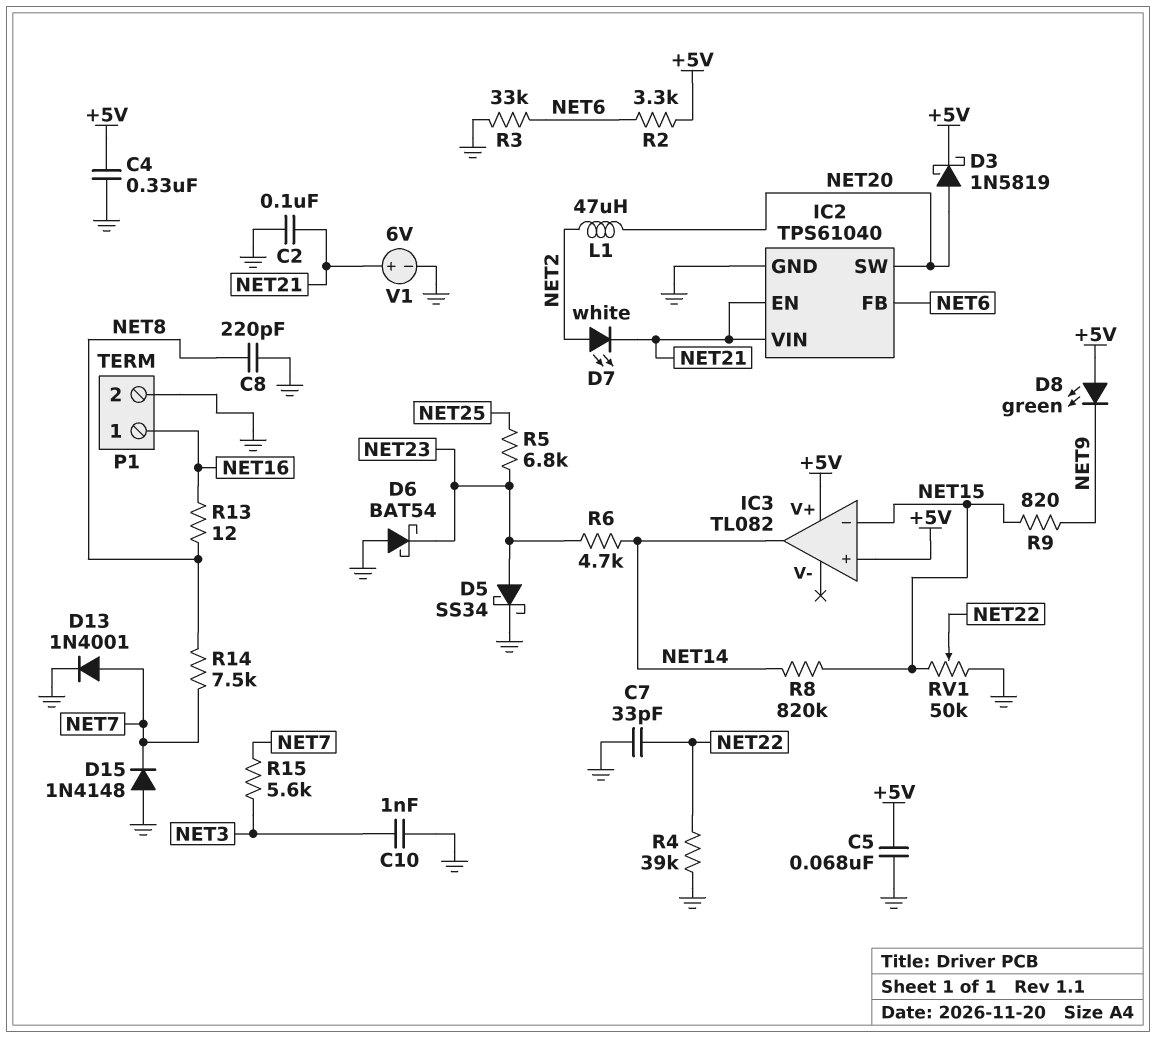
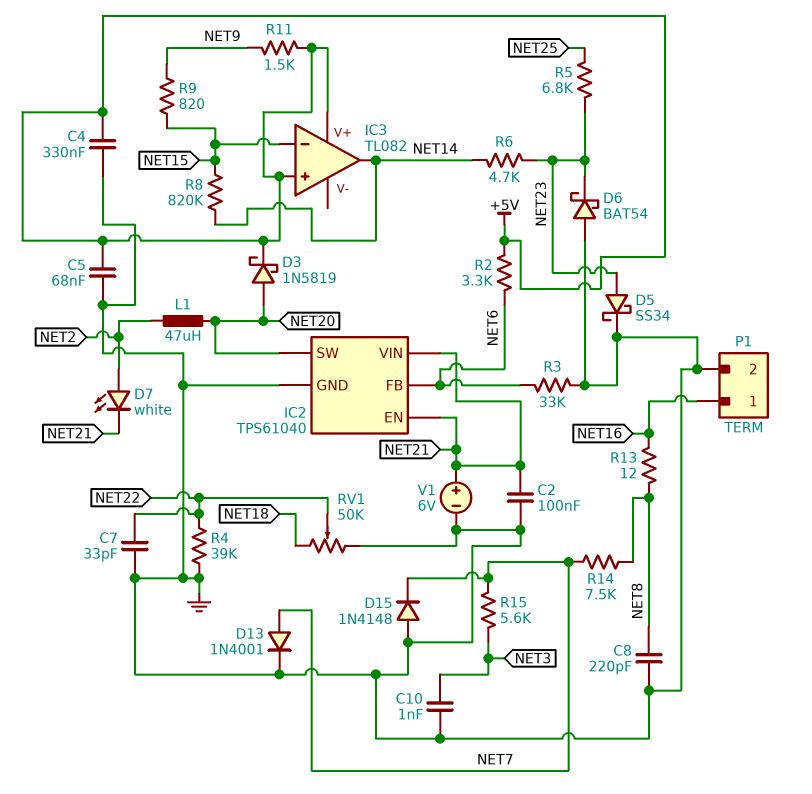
D8: LED green (A +5V, K NET9) -> none
R11: none -> 1.5k (+5V, NET9)
RV1: 50k (GND, NET15, wiper NET22) -> 50k (GND, NET18, wiper NET22)

